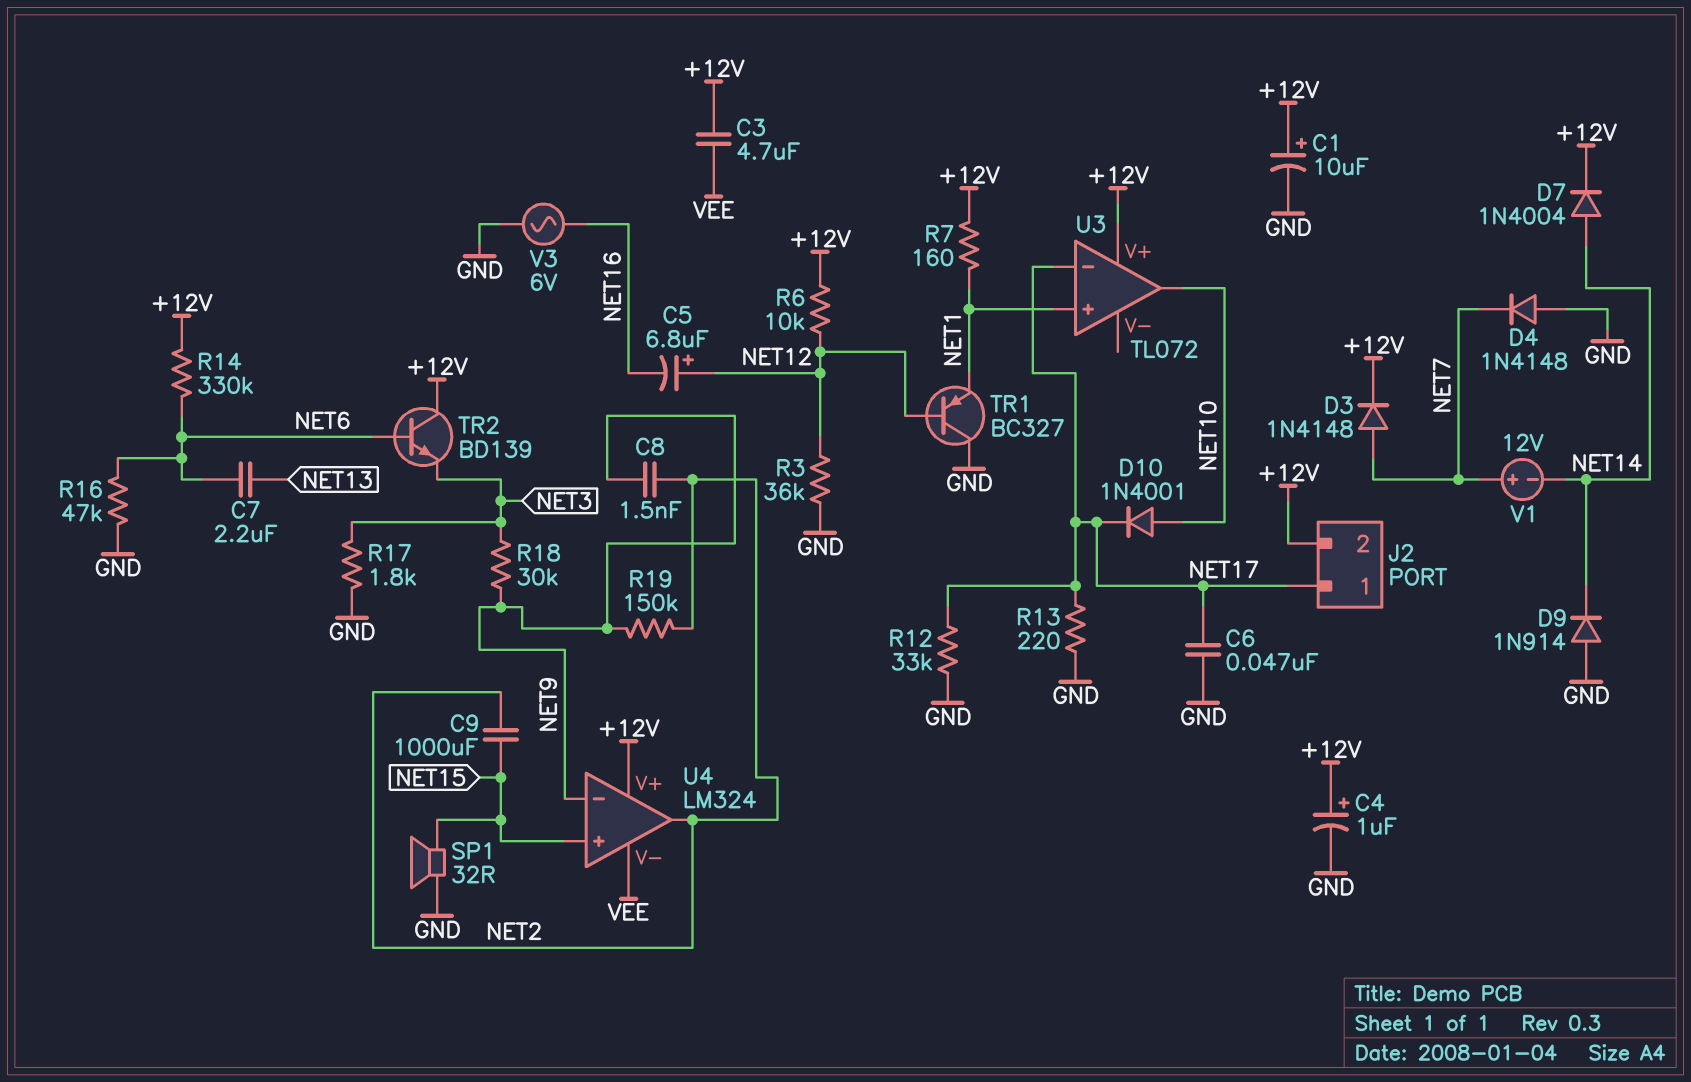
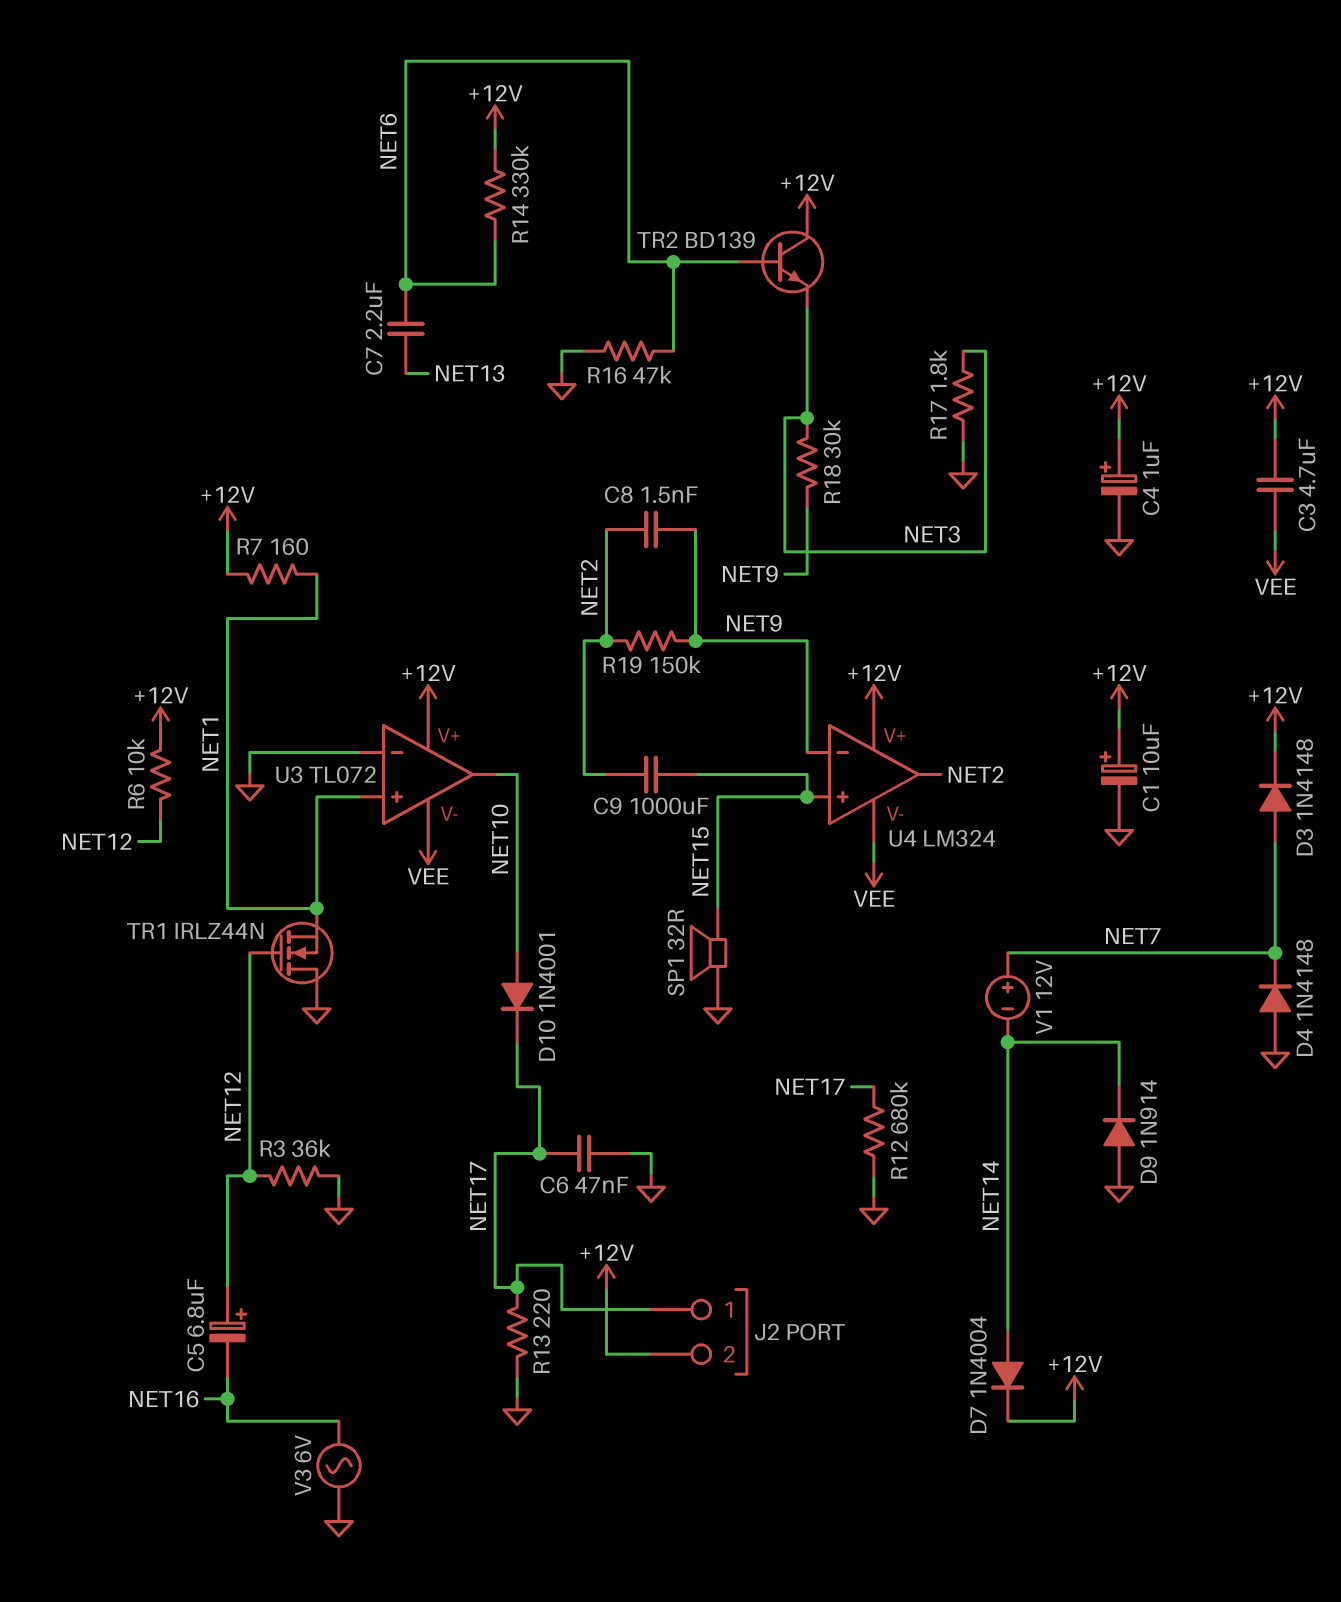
R12: 33k (GND, NET17) -> 680k (GND, NET17)
TR1: PNP BC327 (B NET12, C GND, E NET1) -> NMOS IRLZ44N (G NET12, D GND, S NET1)
U3 pin V-: none -> VEE
U3 pin in-: NET17 -> GND

